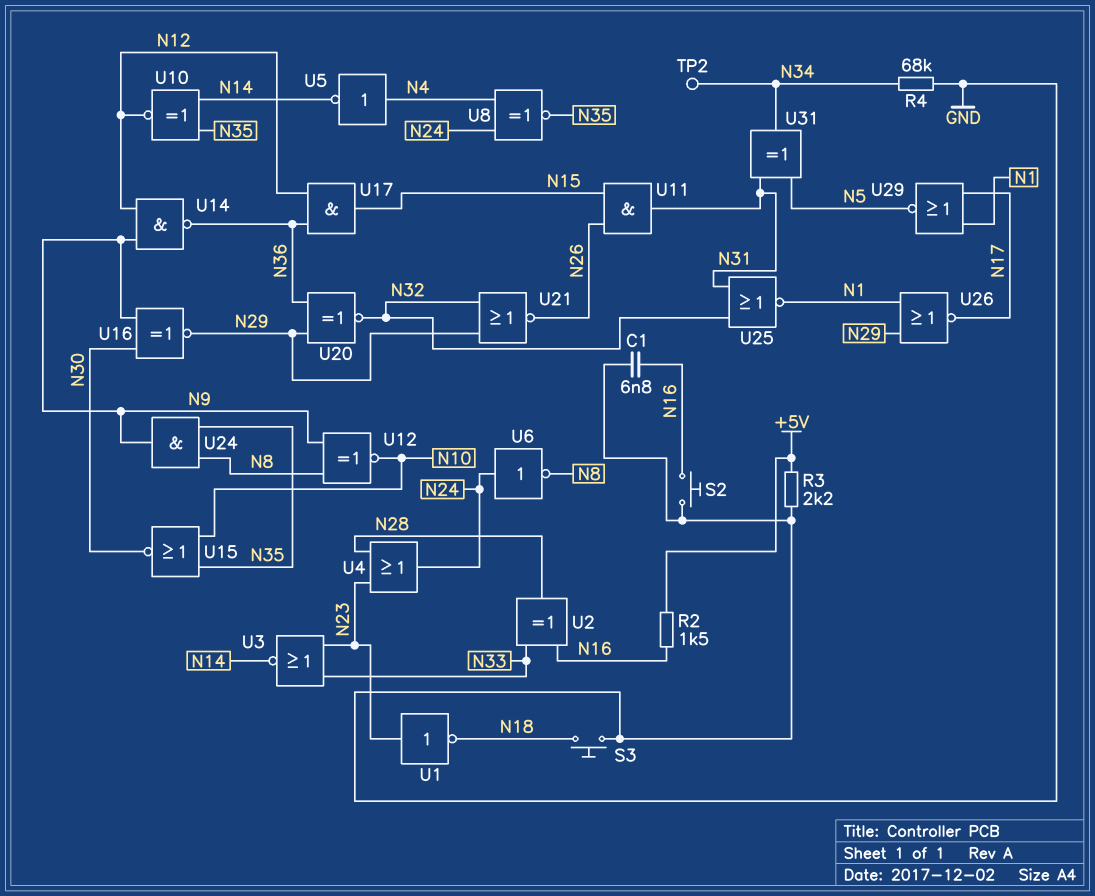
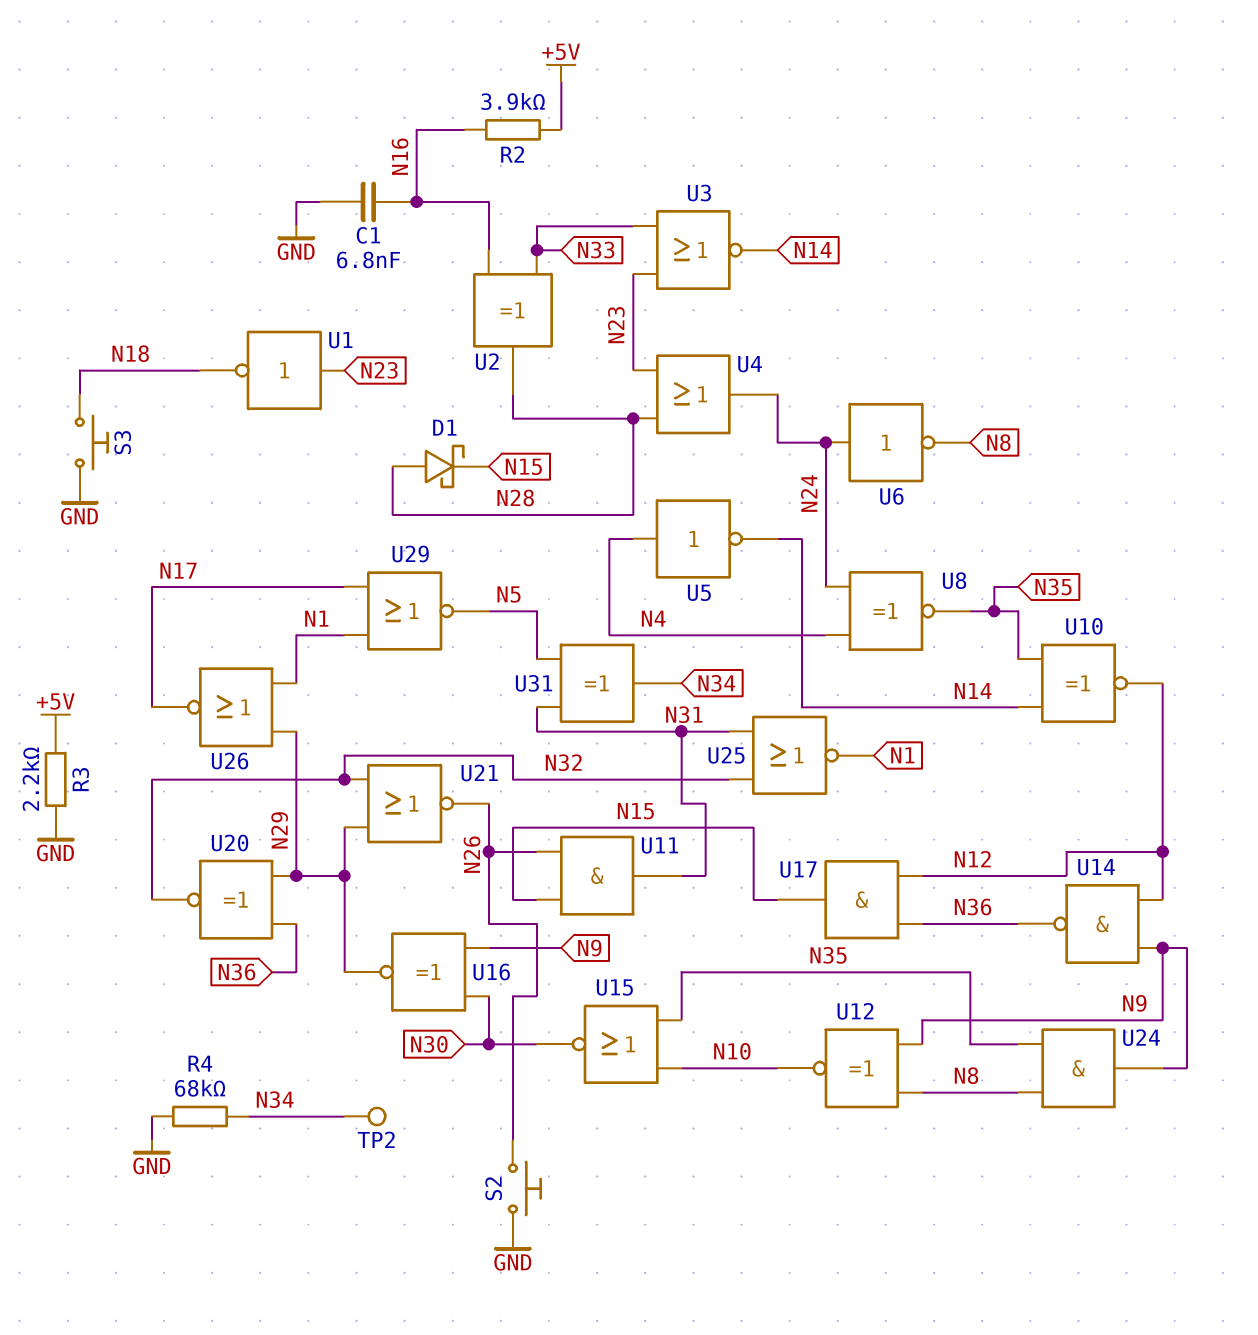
D1: none -> schottky (A N28, K N15)
R2: 1.5k (+5V, N16) -> 3.9k (+5V, N16)
S2: button (GND, N16) -> button (GND, N26)

